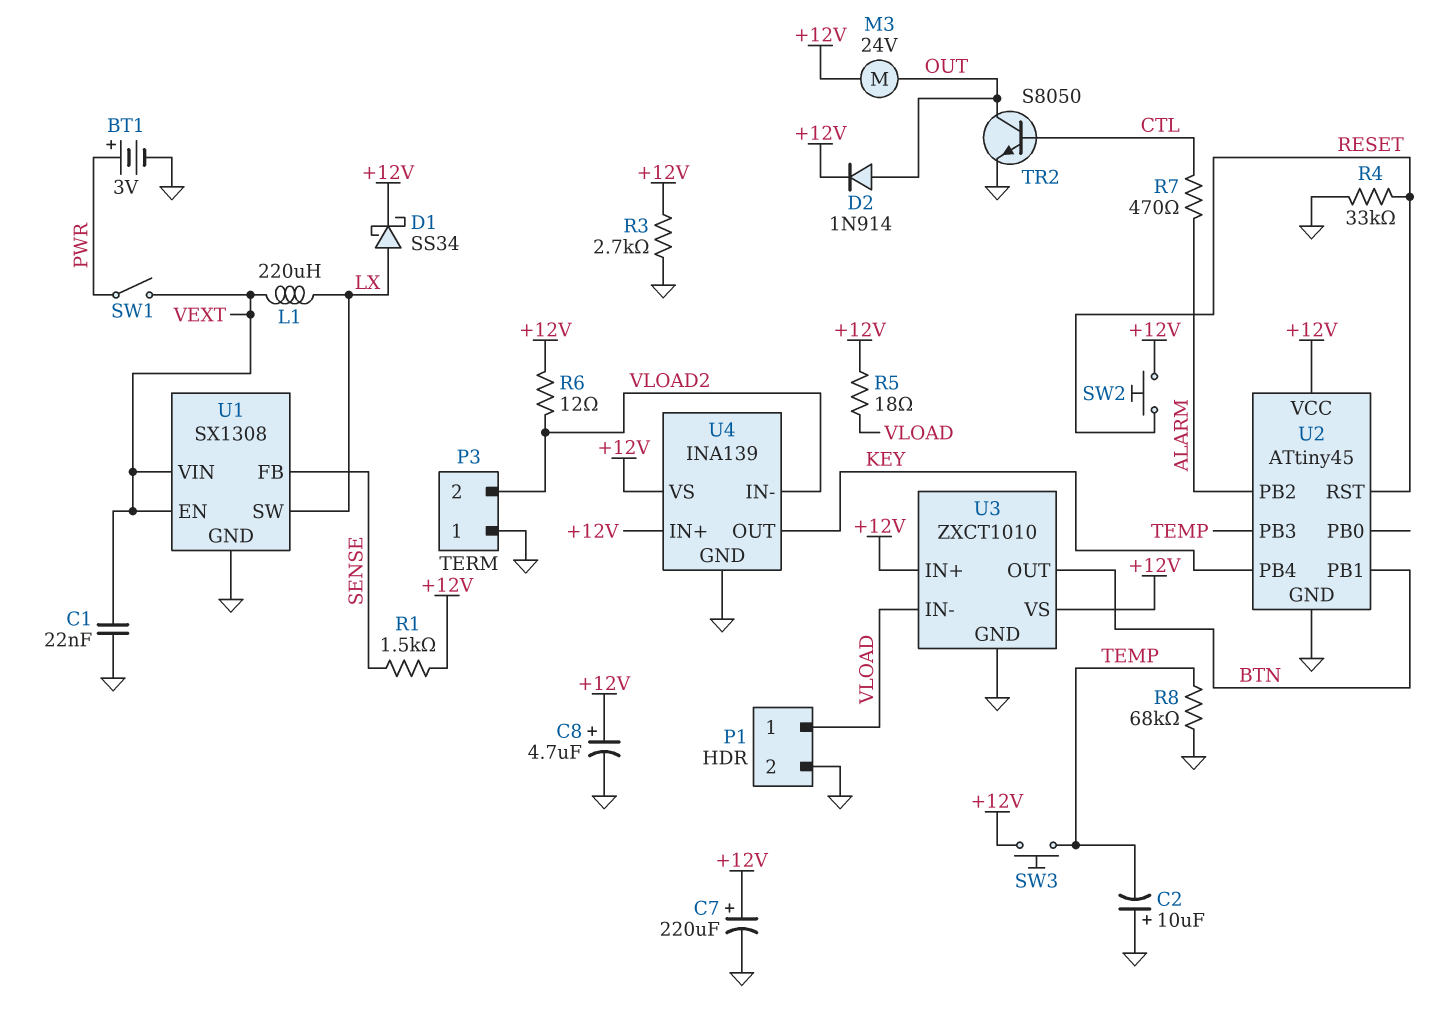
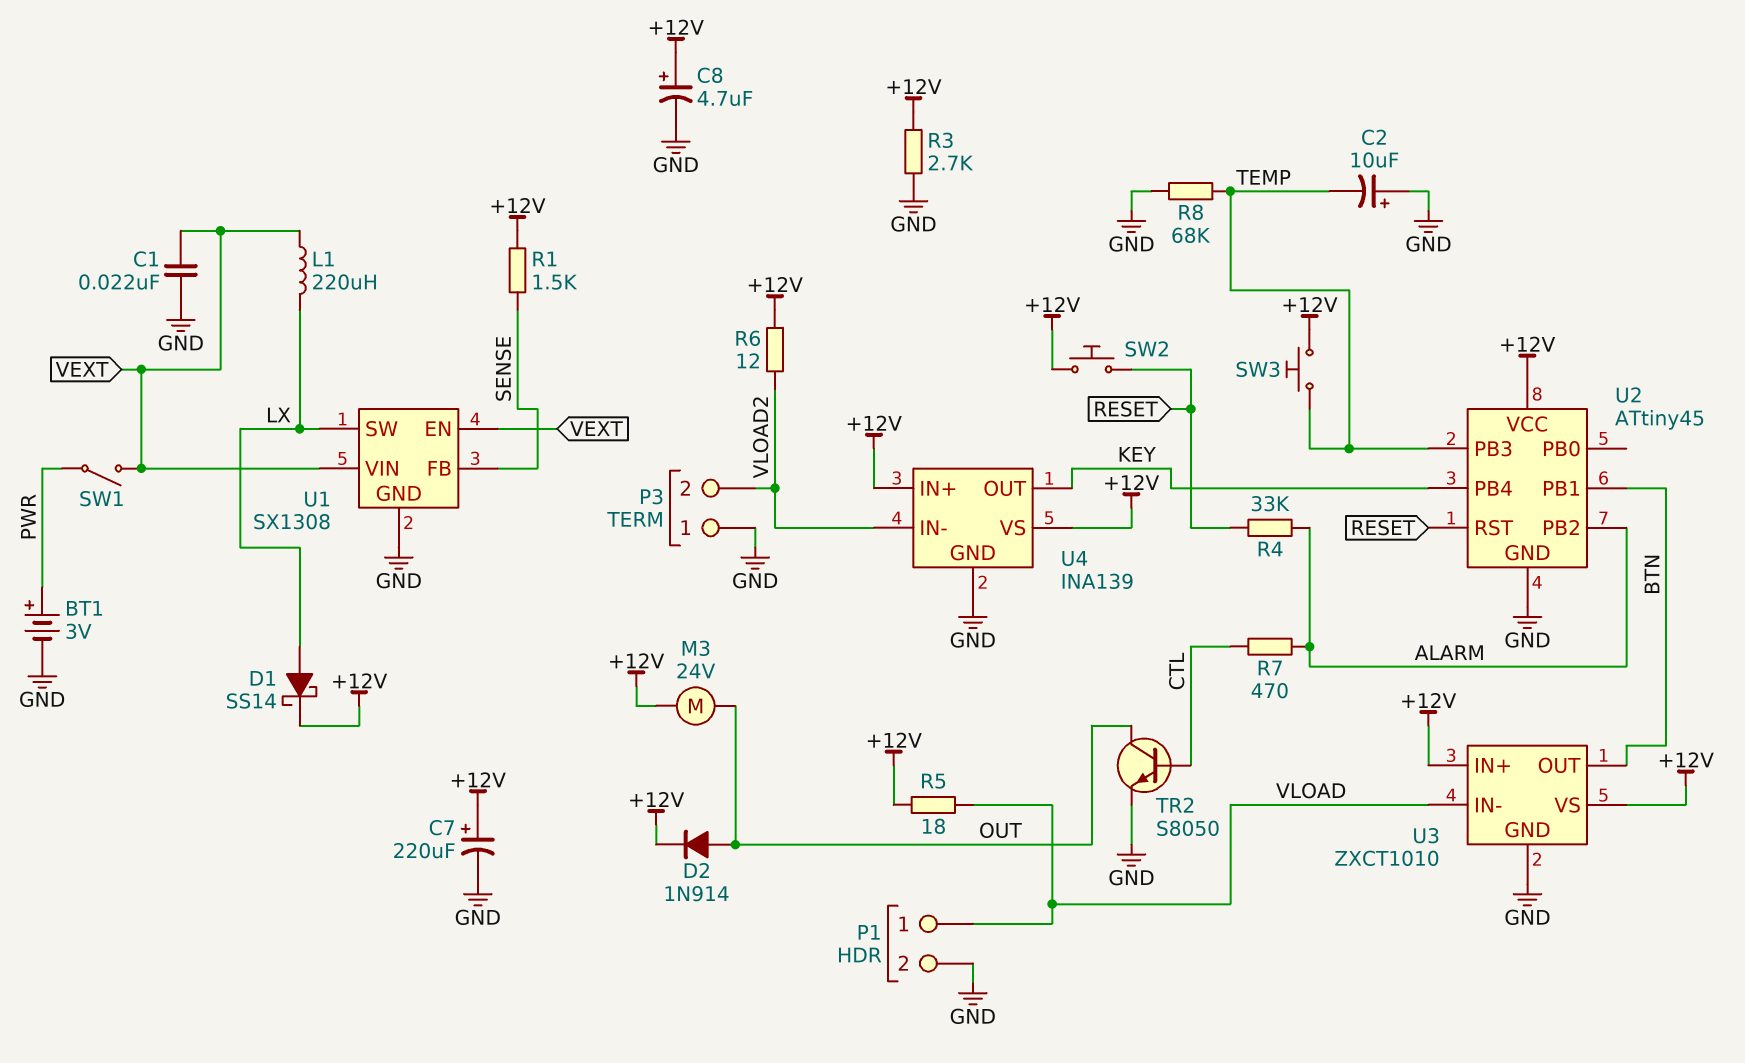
D1: schottky SS34 (A LX, K +12V) -> schottky SS14 (A LX, K +12V)
R4: 33k (GND, RESET) -> 33k (ALARM, RESET)

